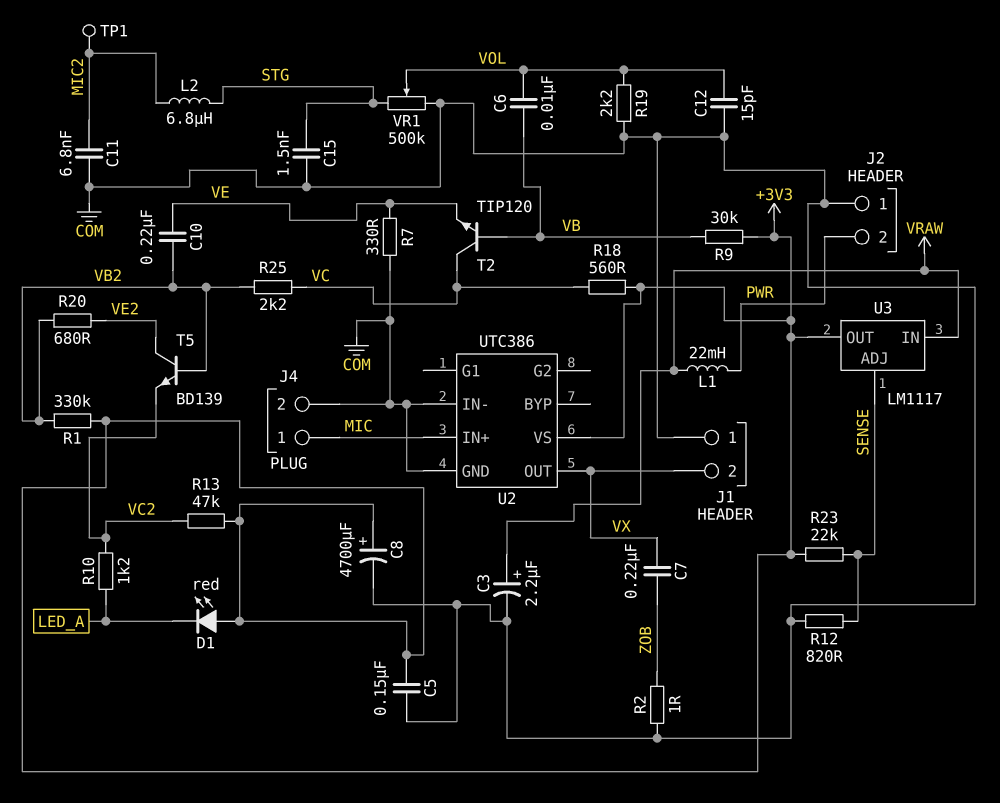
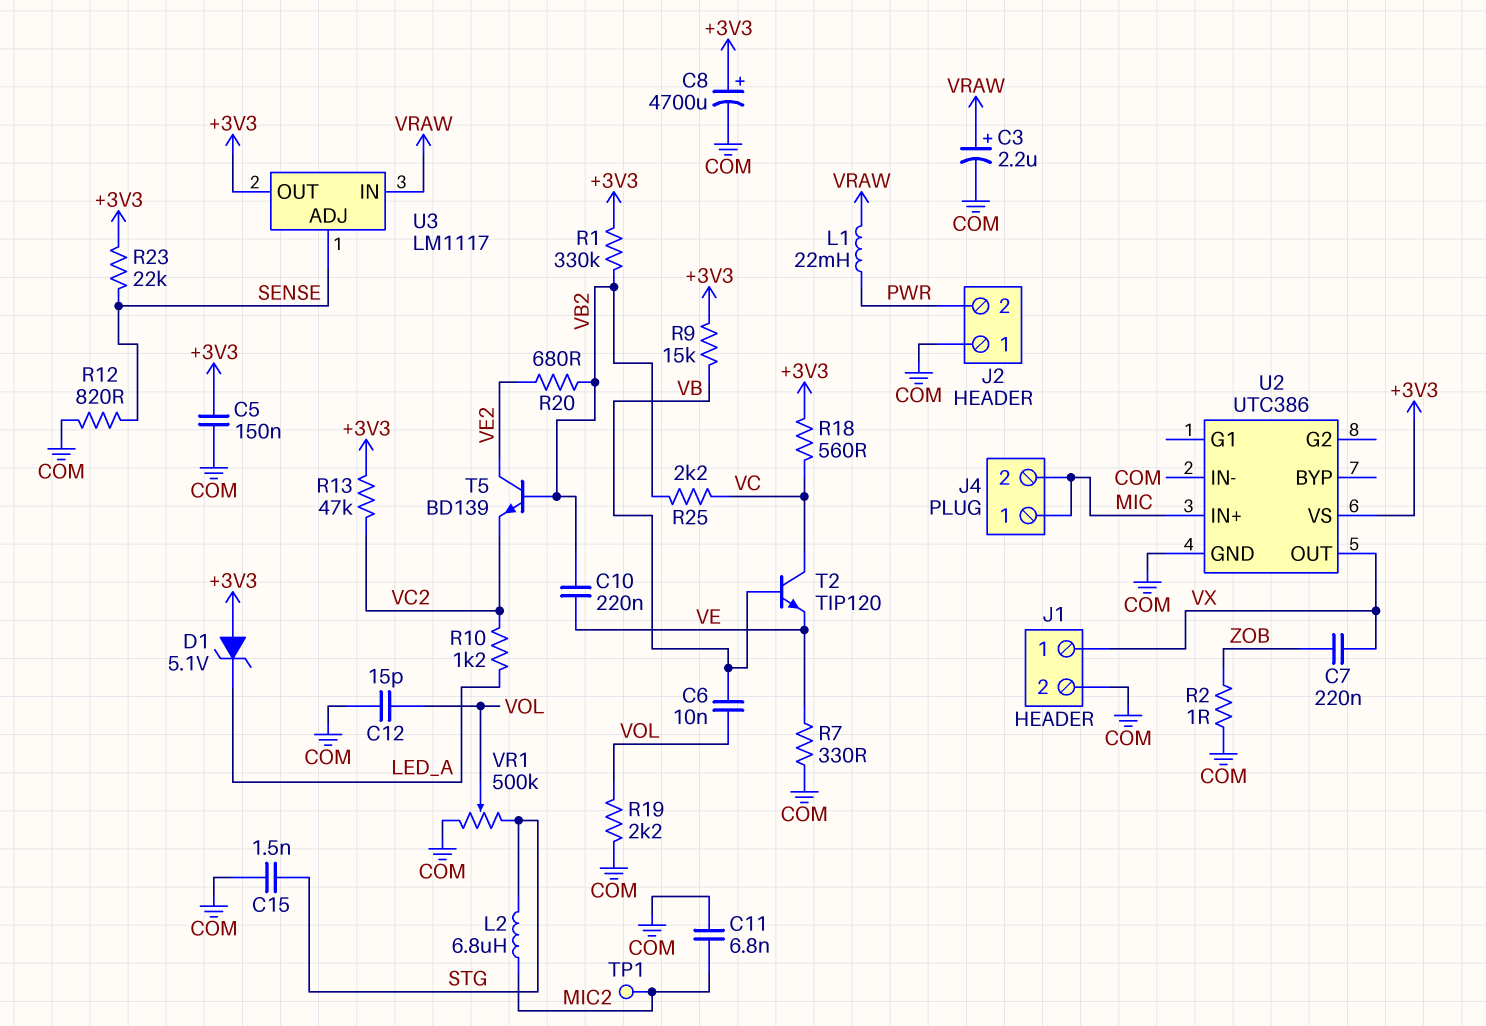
D1: LED red (A +3V3, K LED_A) -> zener 5.1V (A +3V3, K LED_A)
J1 pin 1: COM -> VX
J1 pin 2: VX -> COM
J4 pin 2: COM -> MIC
R9: 30k (+3V3, VB) -> 15k (+3V3, VB)

